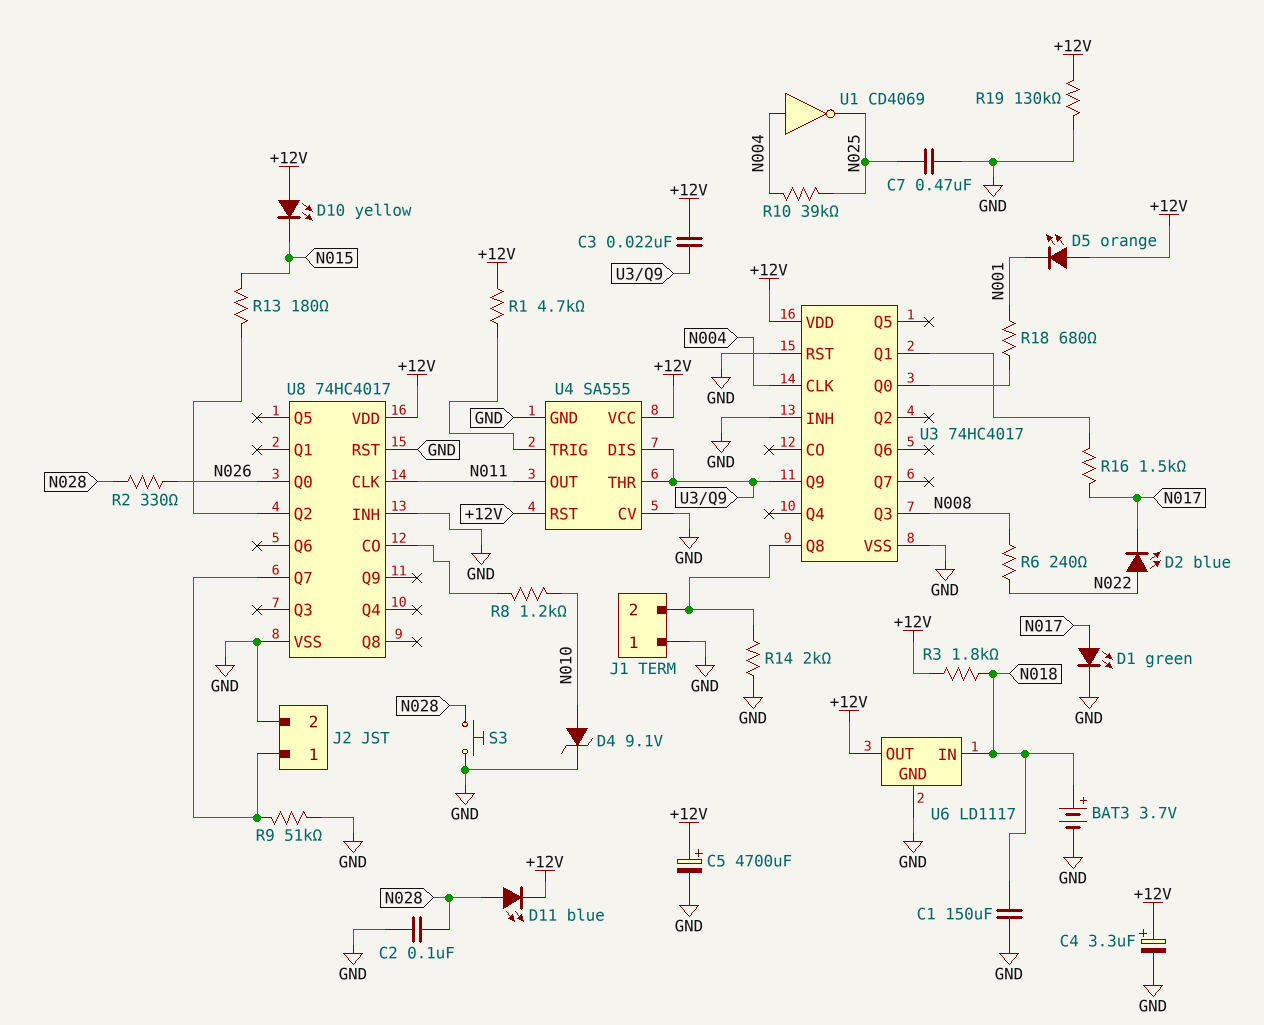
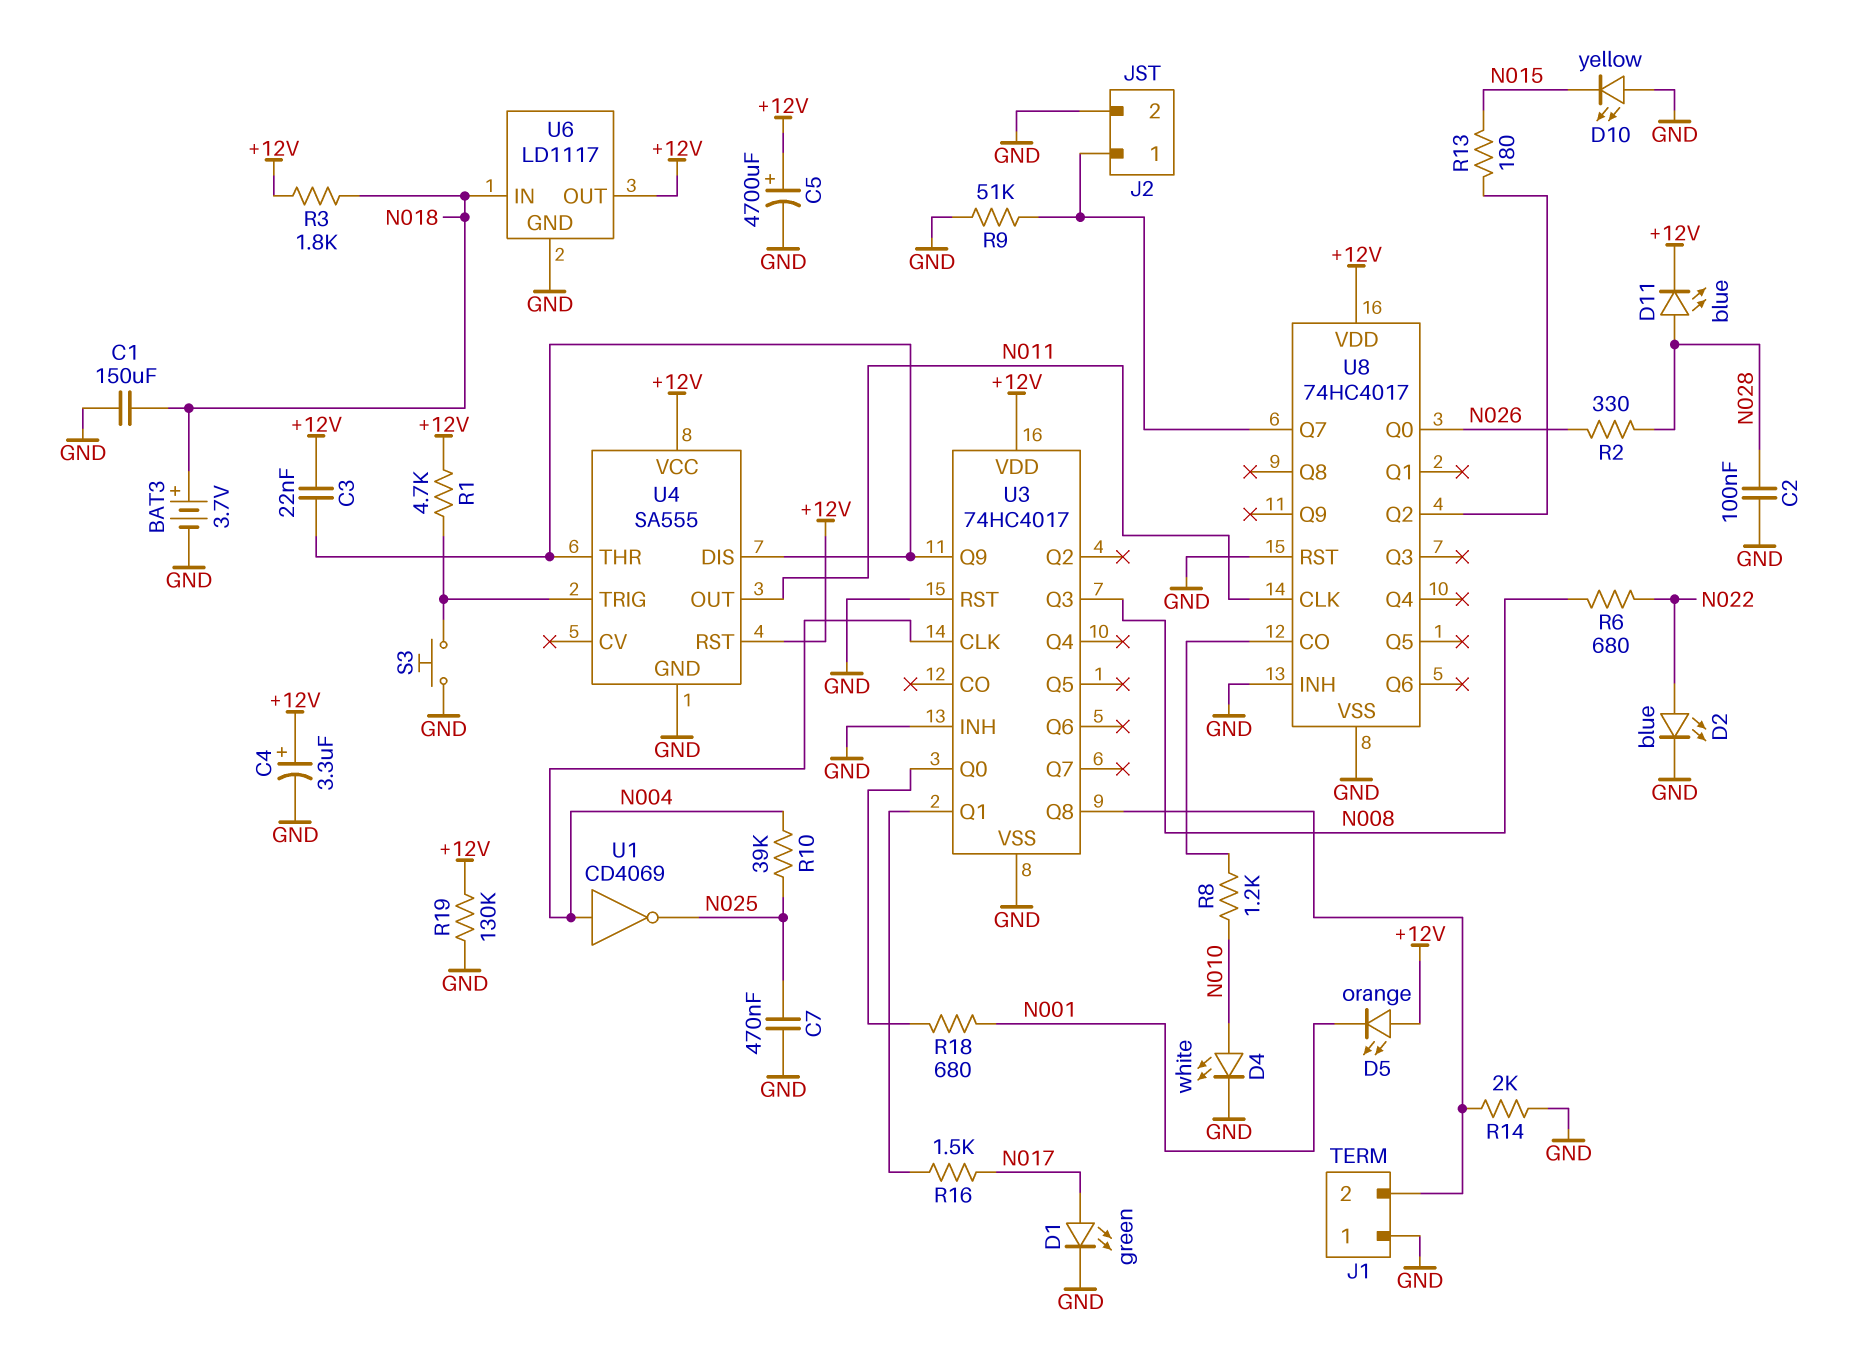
D2: LED blue (A N022, K N017) -> LED blue (A N022, K GND)
D4: zener 9.1V (A N010, K GND) -> LED white (A N010, K GND)
D10: LED yellow (A +12V, K N015) -> LED yellow (A GND, K N015)
R6: 240 (N008, N022) -> 680 (N008, N022)
S3: button (GND, N028) -> button (GND, U4/TRIG)
U4 pin CV: GND -> none

